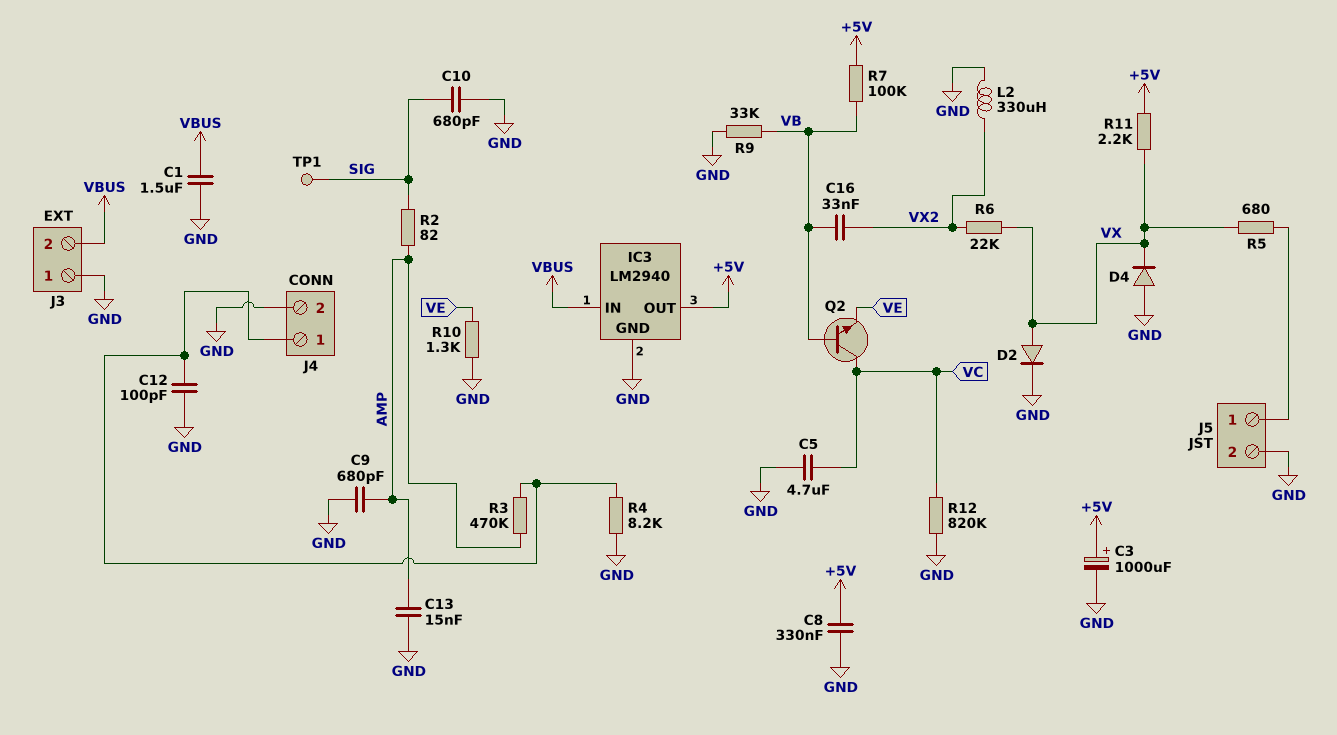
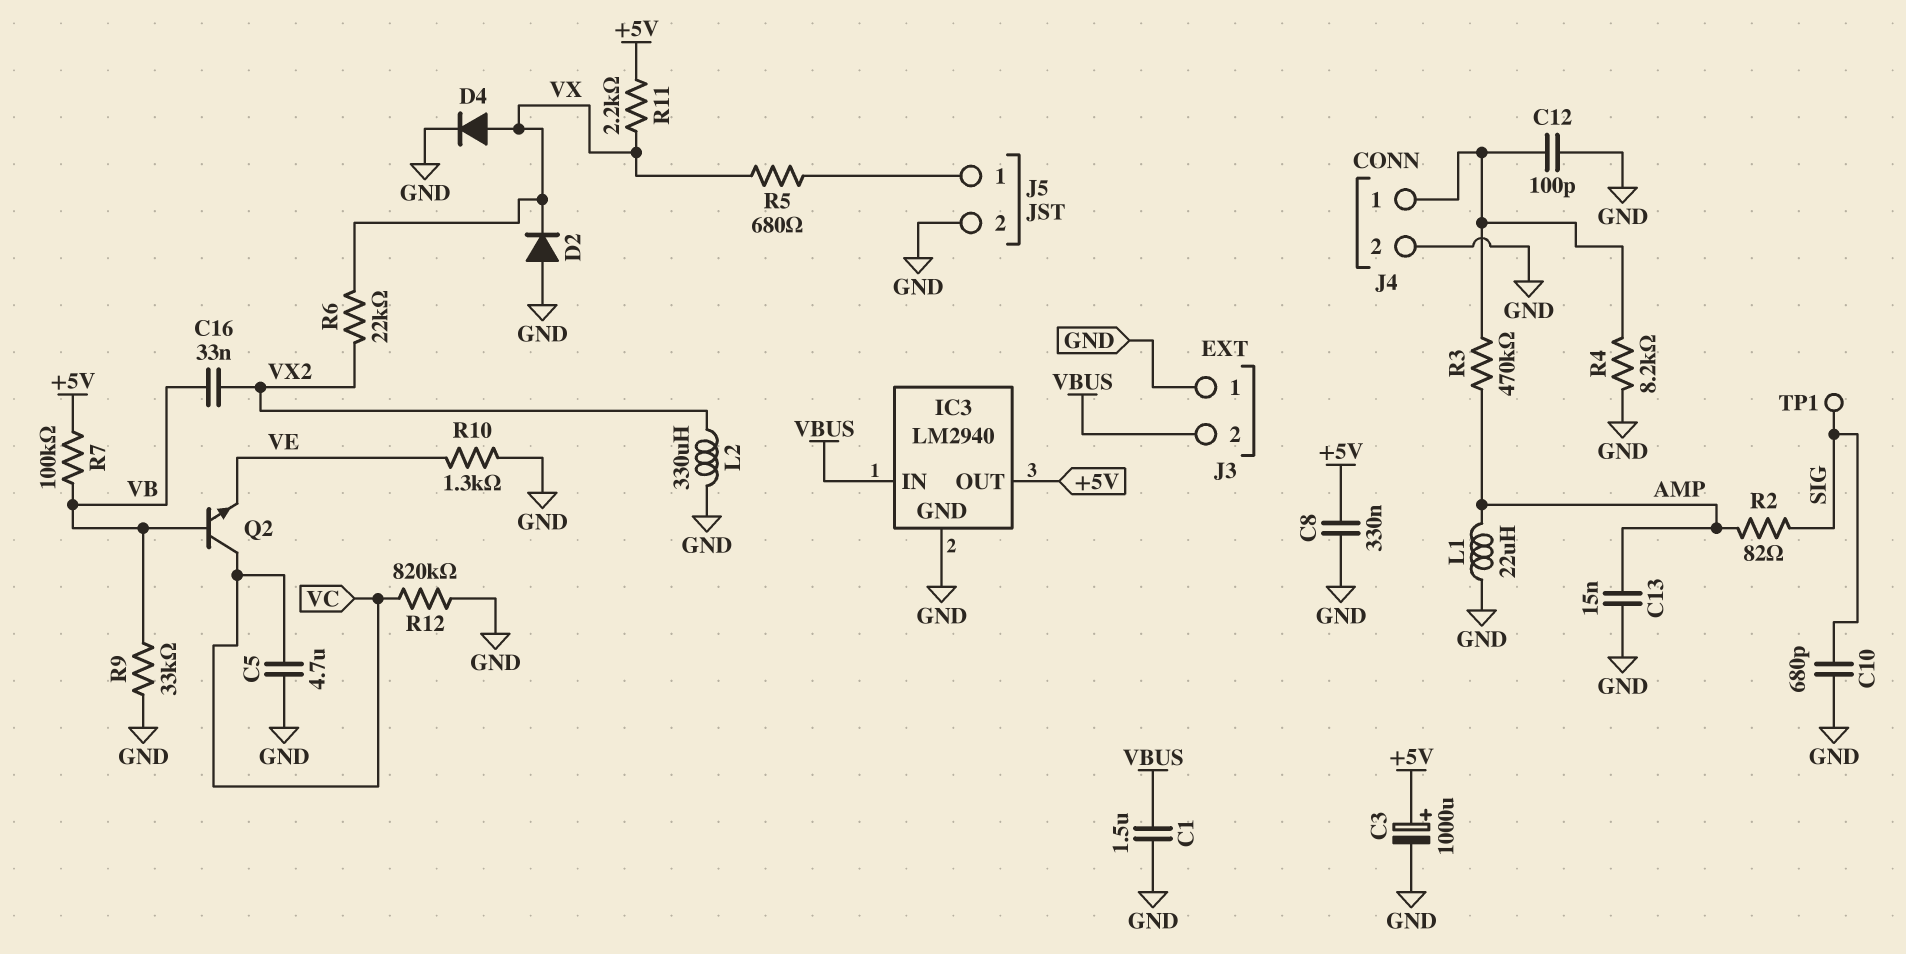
C9: 680pF (AMP, GND) -> none
D2: diode (A VX, K GND) -> diode (A GND, K VX)
D4: diode (A GND, K VX) -> diode (A VX, K GND)
L1: none -> 22uH (AMP, GND)

